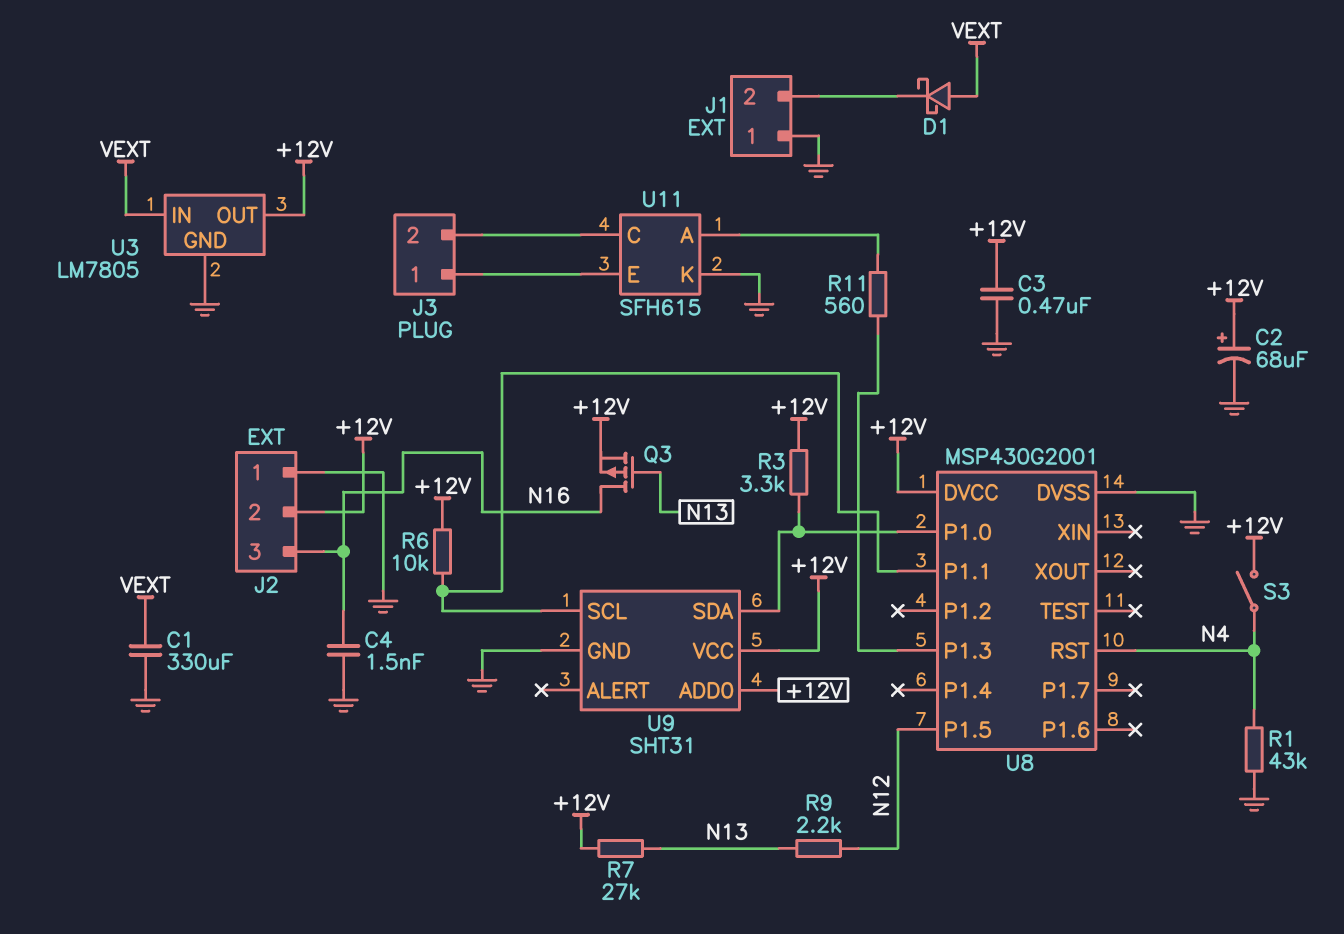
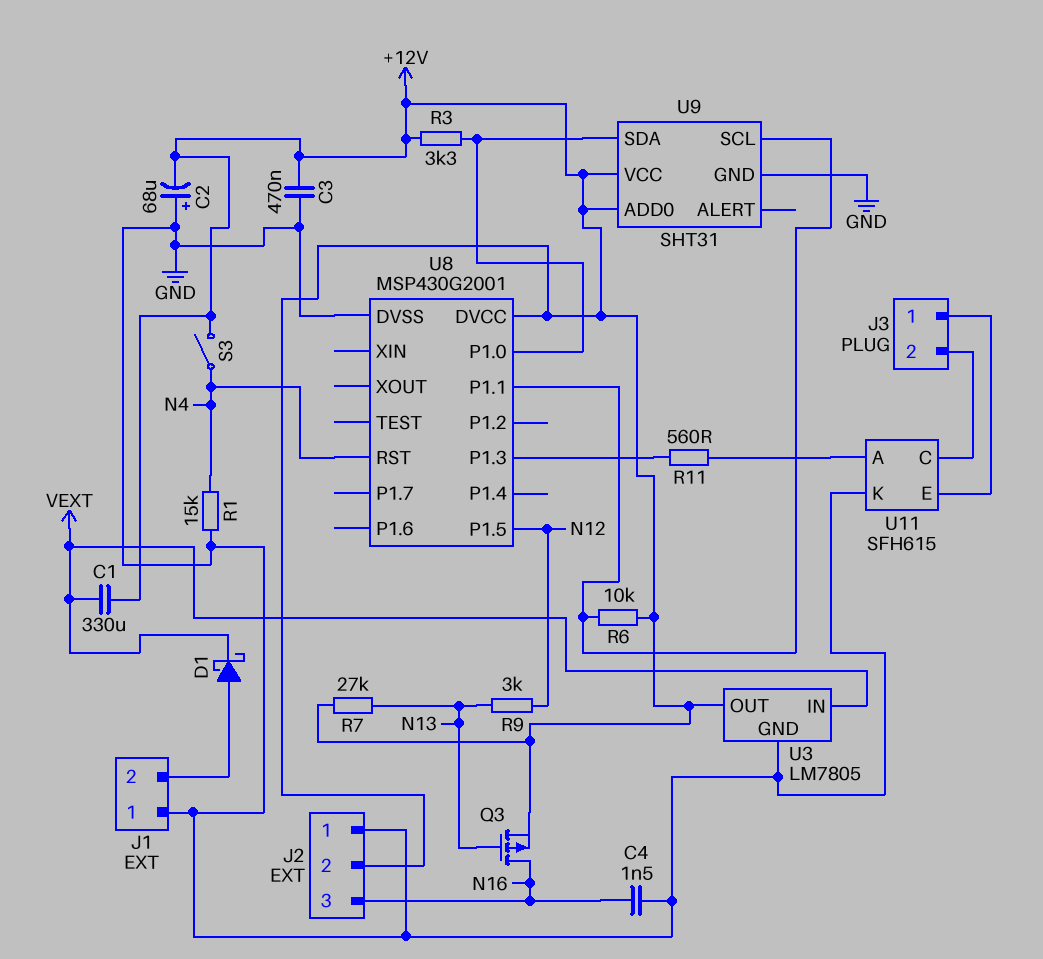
C1: 330uF (GND, VEXT) -> 330uF (+12V, VEXT)
C2: 68uF (plus +12V, minus GND) -> 68uF (plus GND, minus +12V)
D1: schottky (A VEXT, K J1/2) -> schottky (A J1/2, K VEXT)
R1: 43k (GND, N4) -> 15k (GND, N4)
R9: 2.2k (N12, N13) -> 3k (N12, N13)

